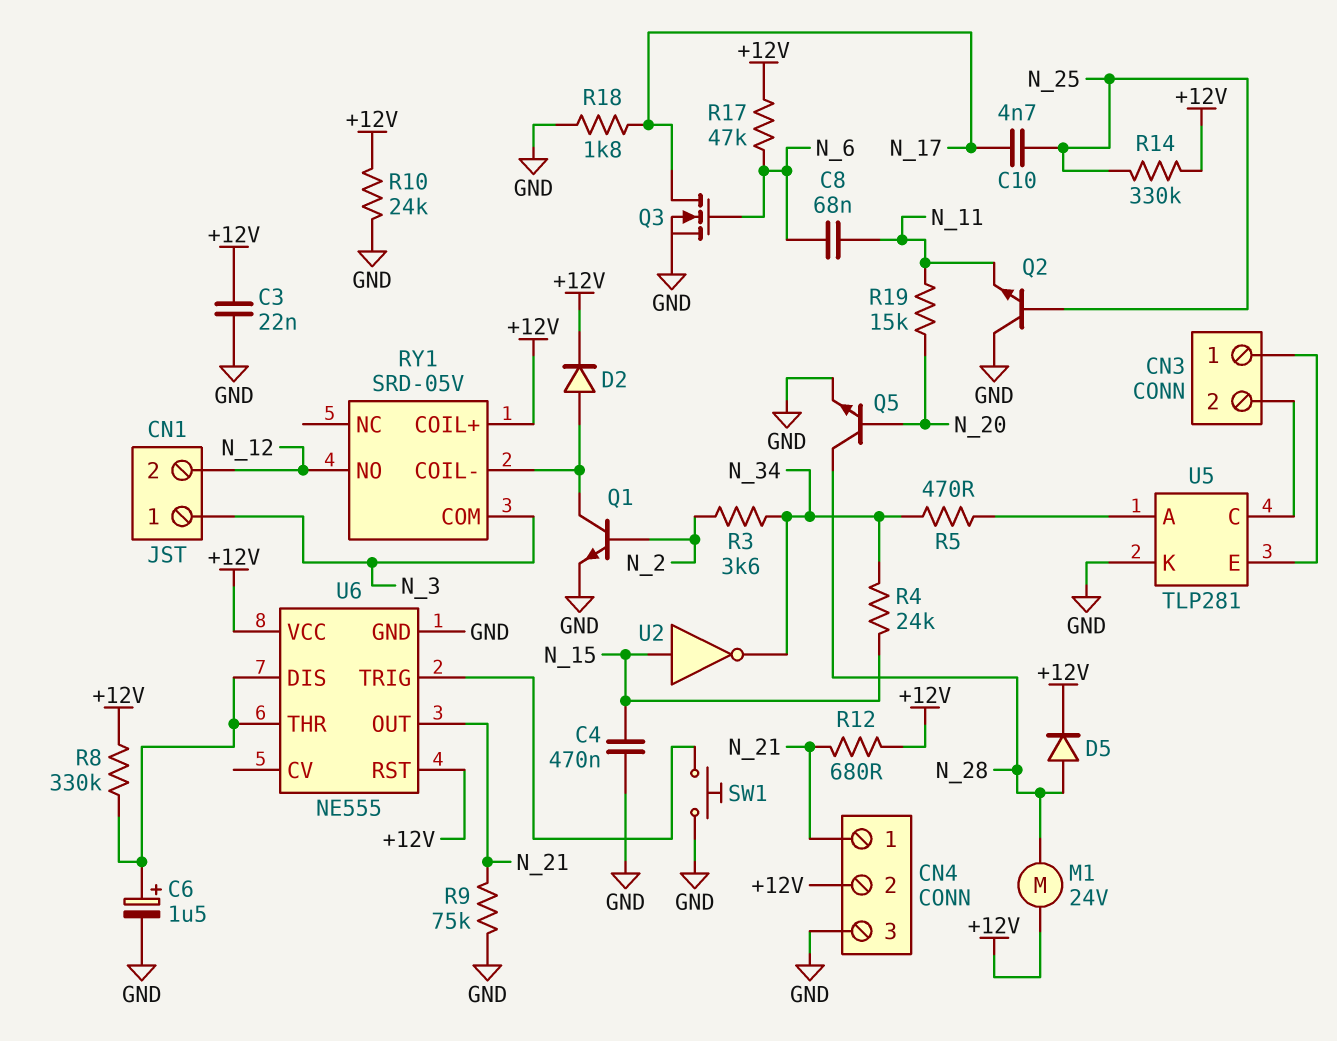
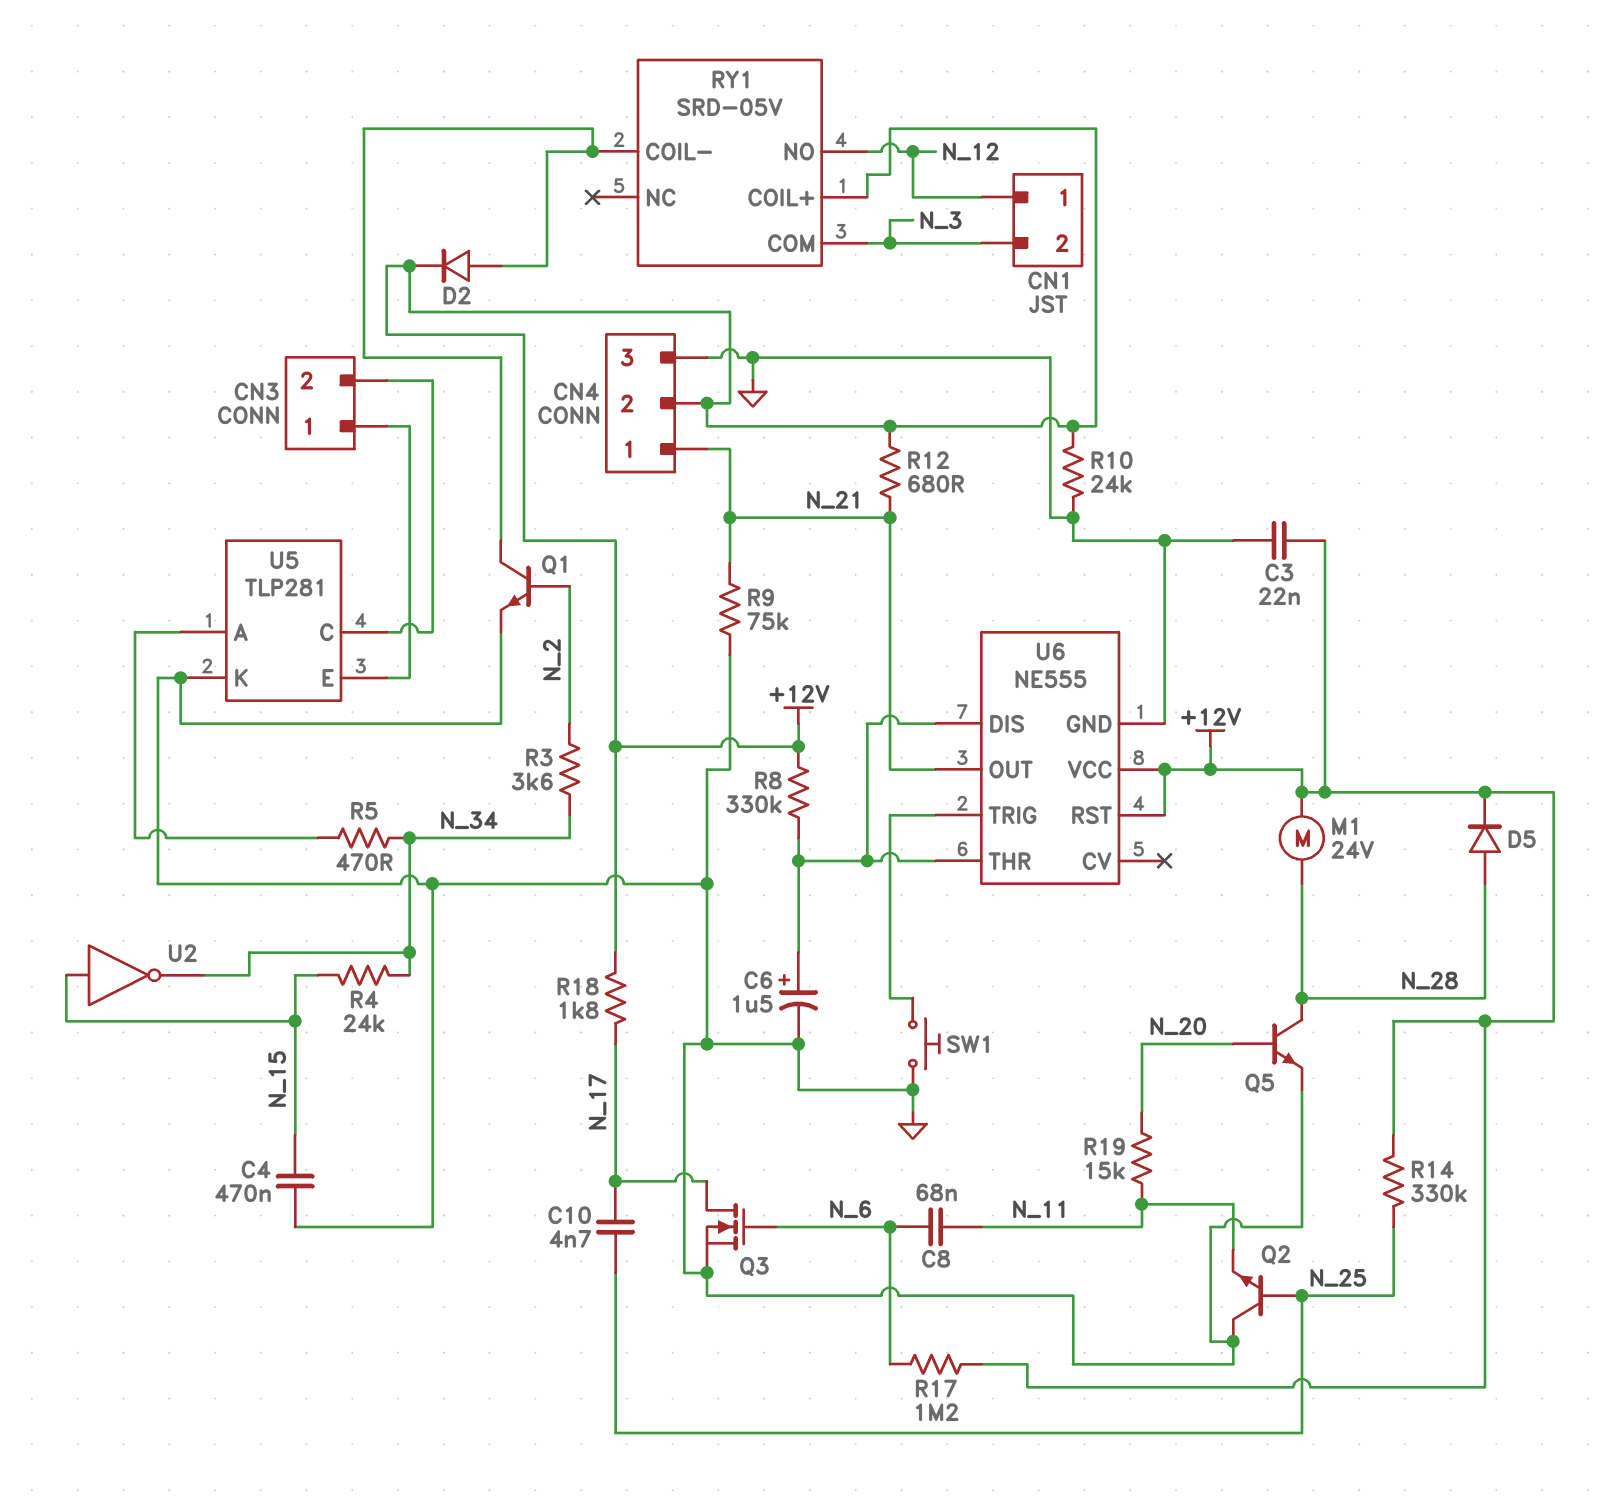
CN1 pin 1: N_3 -> N_12
CN1 pin 2: N_12 -> N_3
R17: 47k (+12V, N_6) -> 1.2M (+12V, N_6)
R18: 1.8k (GND, N_17) -> 1.8k (+12V, N_17)

